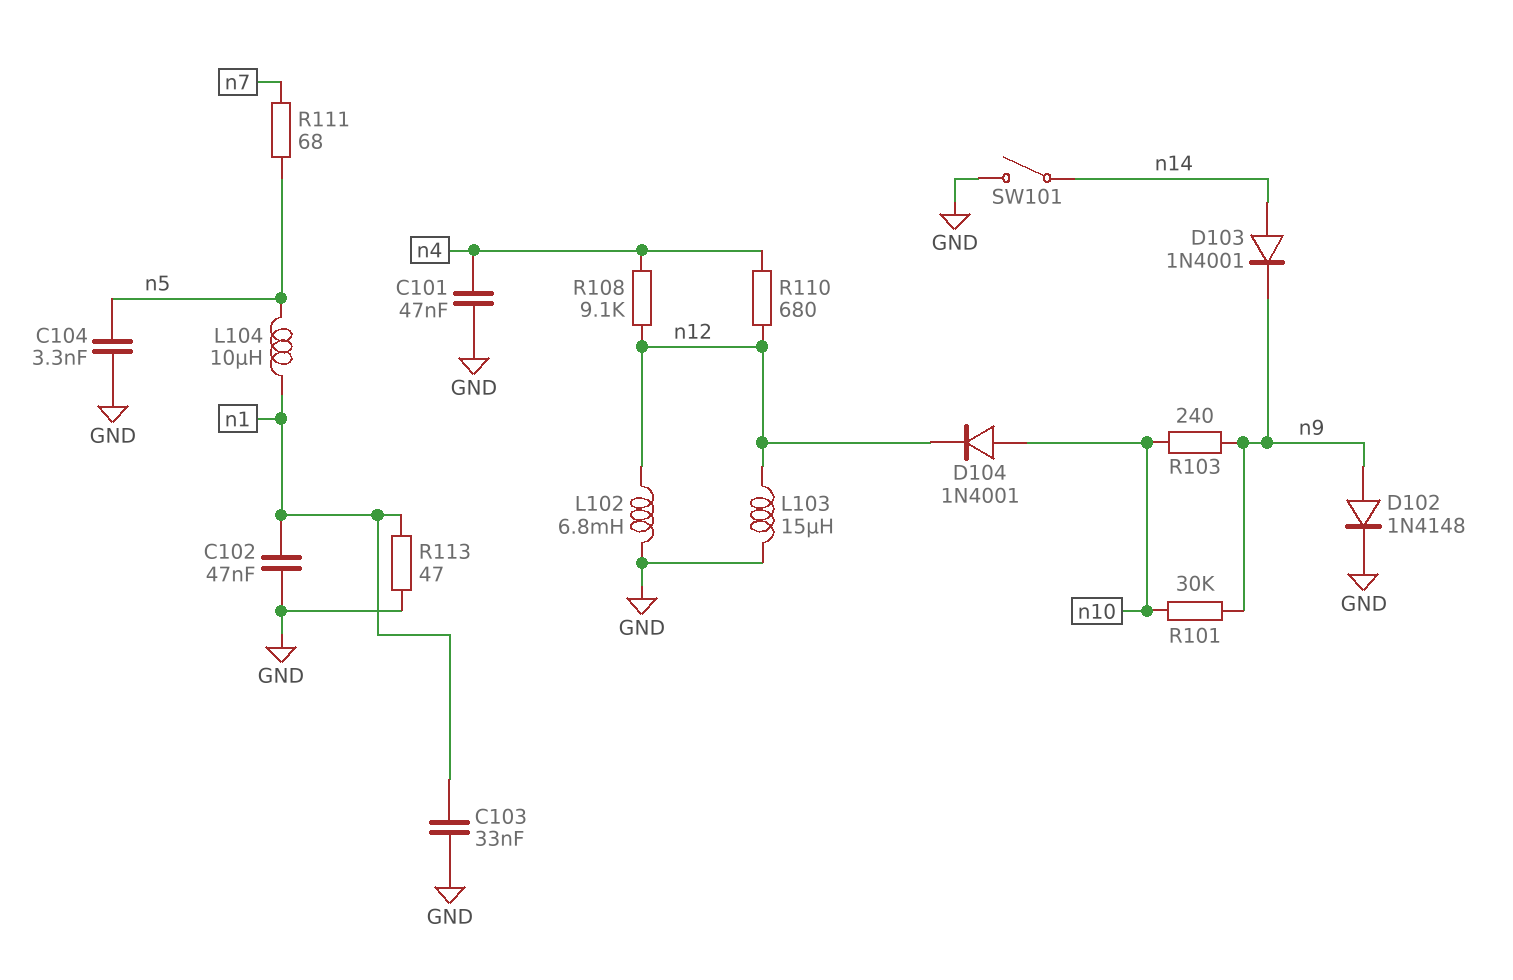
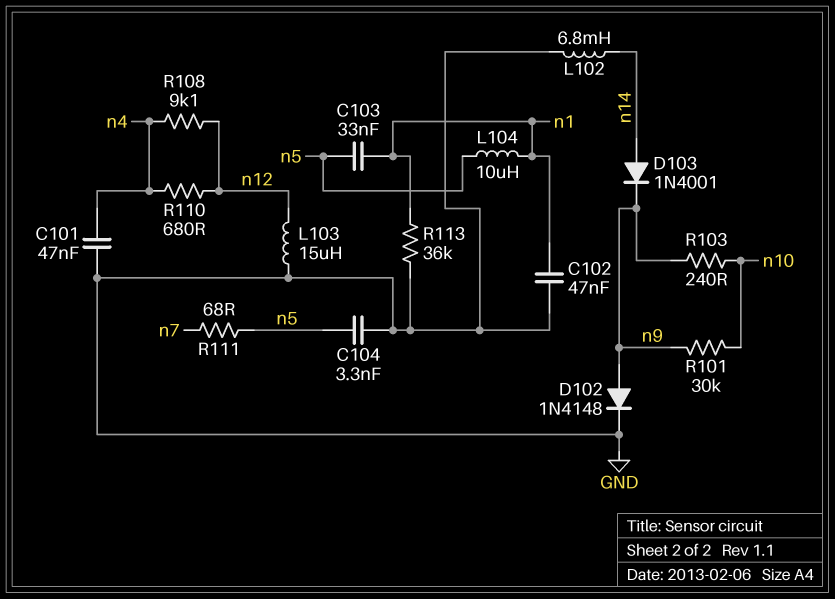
C103: 33nF (GND, n1) -> 33nF (n1, n5)
D104: diode 1N4001 (A n10, K n12) -> none
L102: 6.8mH (GND, n12) -> 6.8mH (GND, n14)
R113: 47 (GND, n1) -> 36k (GND, n1)
SW101: switch (GND, n14) -> none

